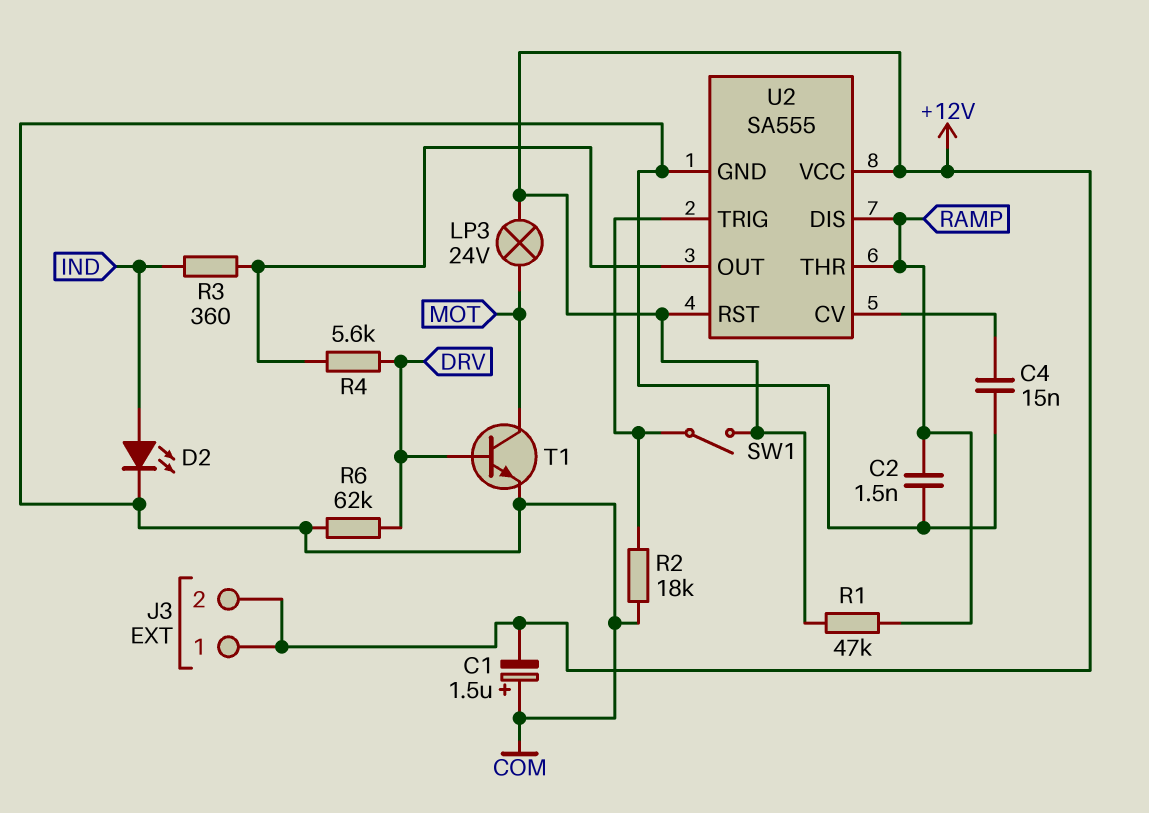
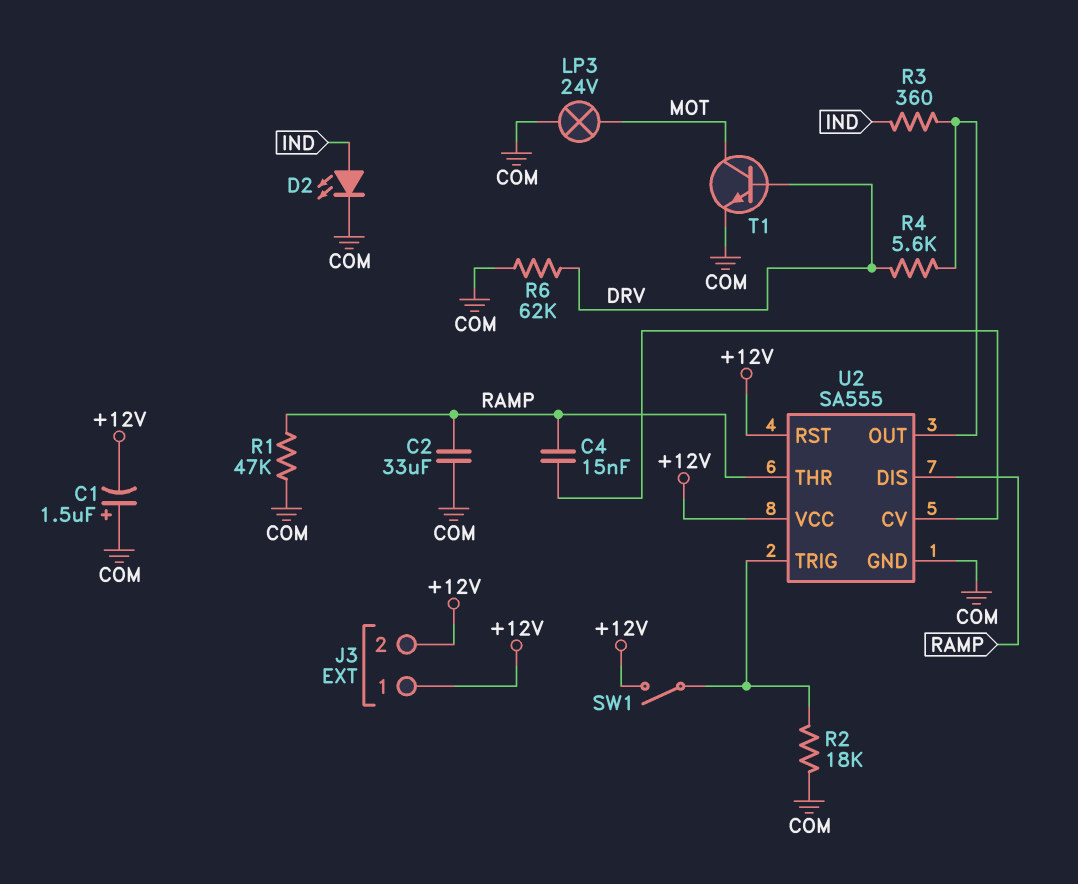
C2: 1.5nF (COM, RAMP) -> 33uF (COM, RAMP)
C4: 15nF (COM, U2/CV) -> 15nF (RAMP, U2/CV)
LP3: lamp 24V (+12V, MOT) -> lamp 24V (COM, MOT)
R1: 47k (+12V, RAMP) -> 47k (COM, RAMP)

